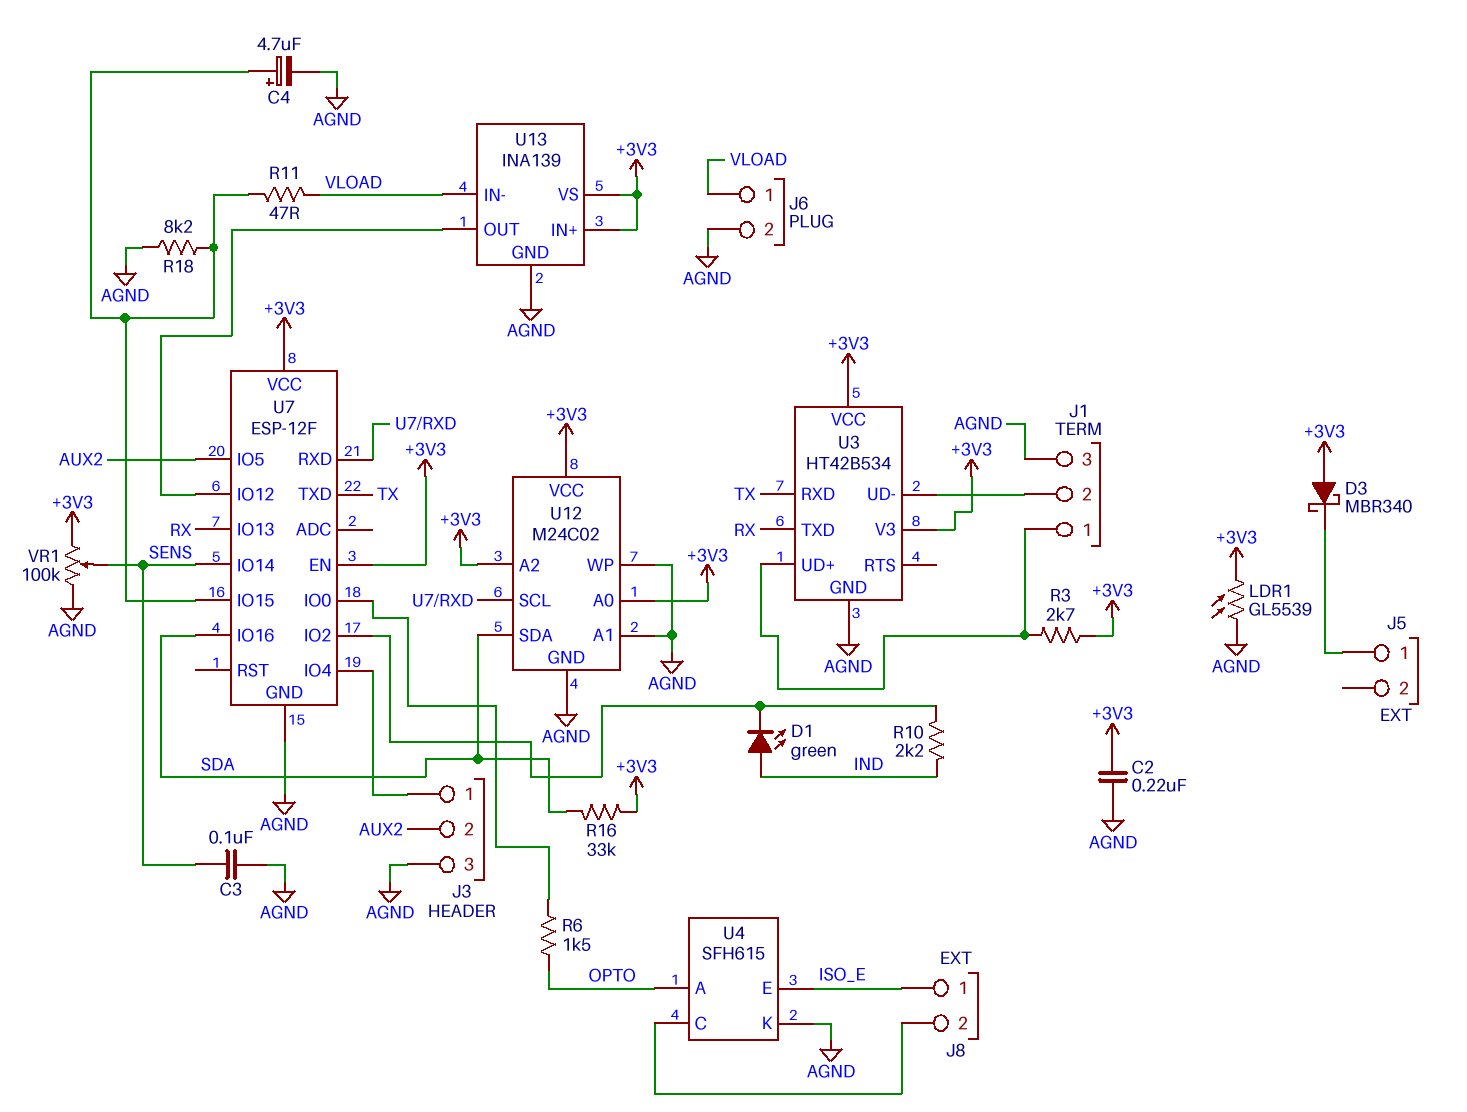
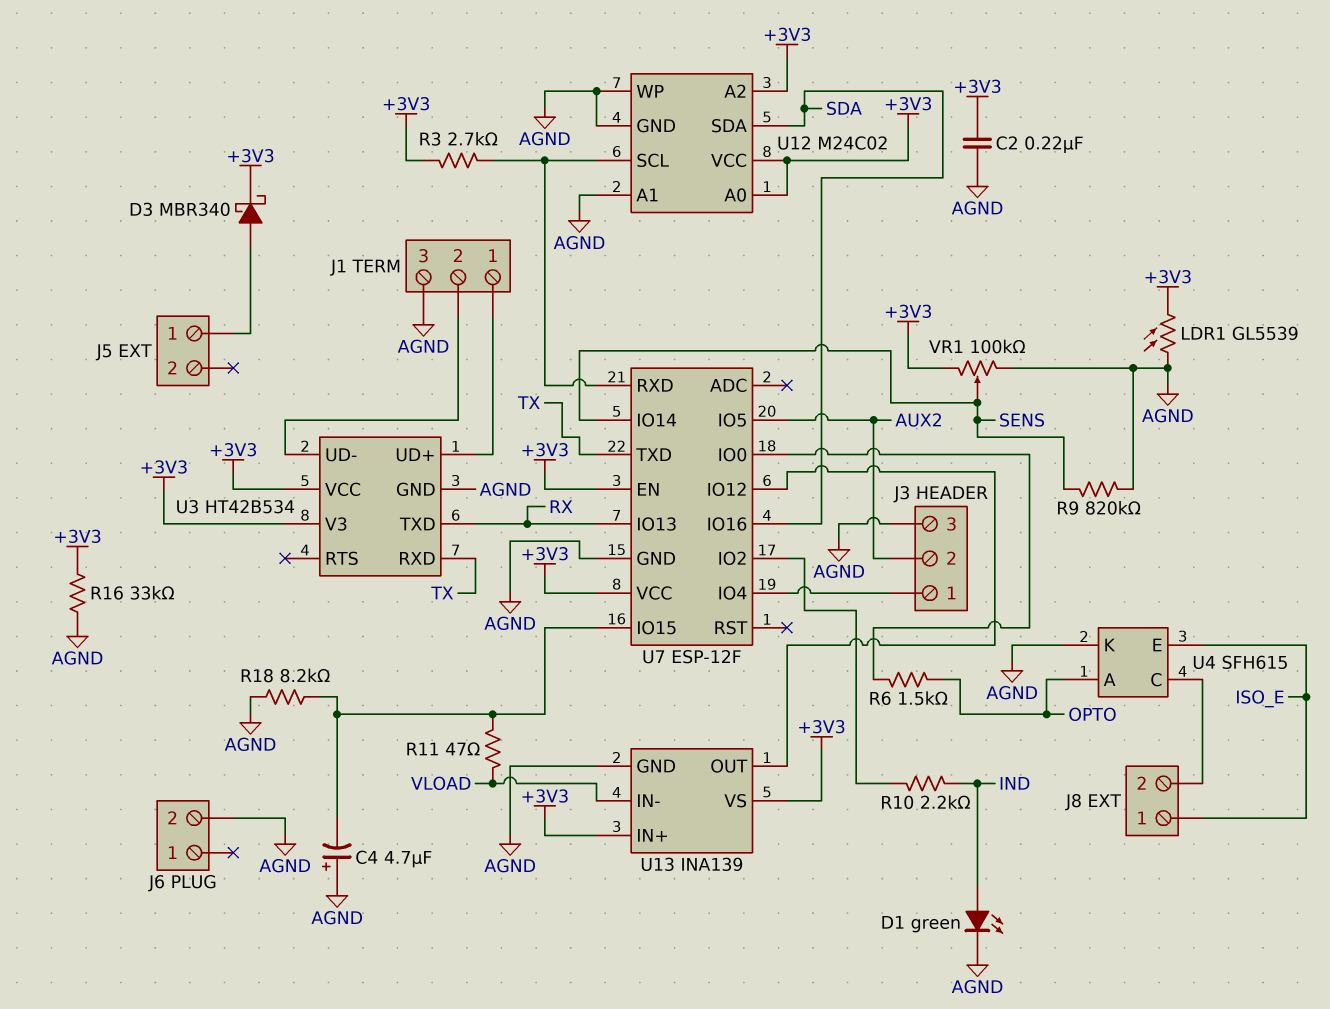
C3: 100nF (AGND, SENS) -> none
C4: 4.7uF (plus U7/IO15, minus AGND) -> 4.7uF (plus AGND, minus U7/IO15)
D1: LED green (A IND, K U7/IO2) -> LED green (A IND, K AGND)
D3: schottky MBR340 (A +3V3, K J5/1) -> schottky MBR340 (A J5/1, K +3V3)
J6 pin 1: VLOAD -> none
R3: 2.7k (+3V3, J1/1) -> 2.7k (+3V3, U7/RXD)
R9: none -> 820k (AGND, SENS)
R16: 33k (+3V3, SDA) -> 33k (+3V3, AGND)

